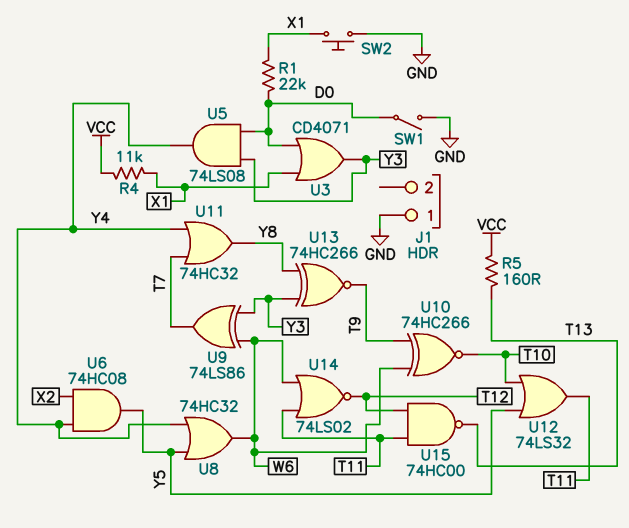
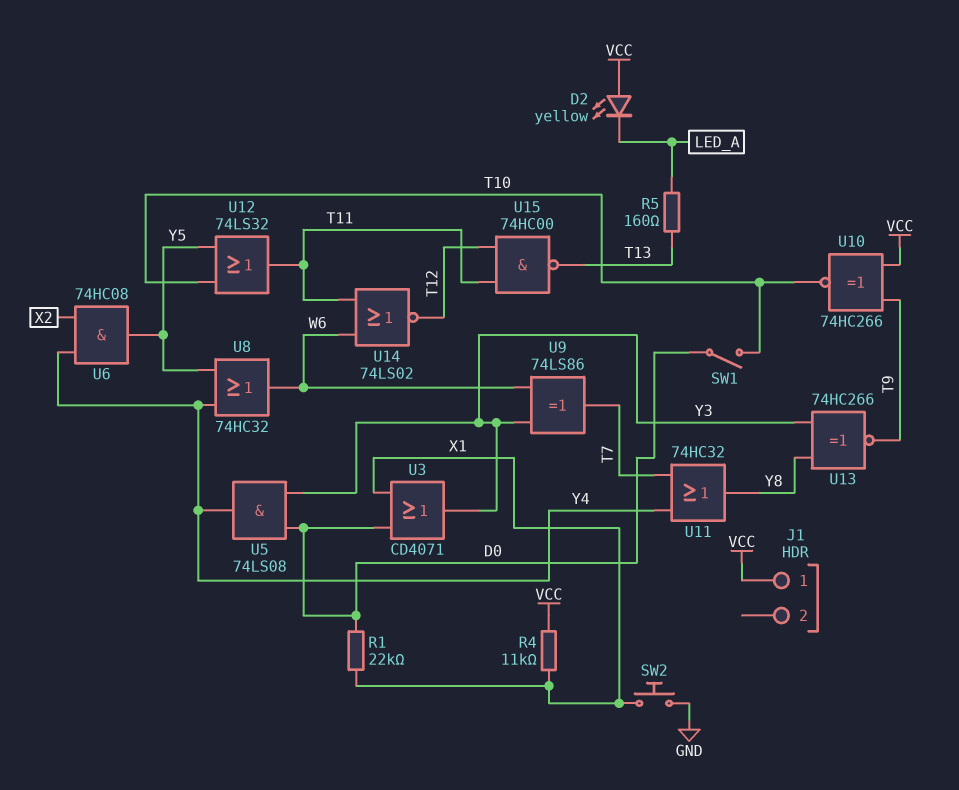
D2: none -> LED yellow (A VCC, K LED_A)
J1 pin 1: GND -> VCC
R5: 160 (T13, VCC) -> 160 (LED_A, T13)
SW1: switch (D0, GND) -> switch (D0, T10)
U10: XNOR 74HC266 (in T9, in W6, out T10) -> XNOR 74HC266 (in T9, in VCC, out T10)

